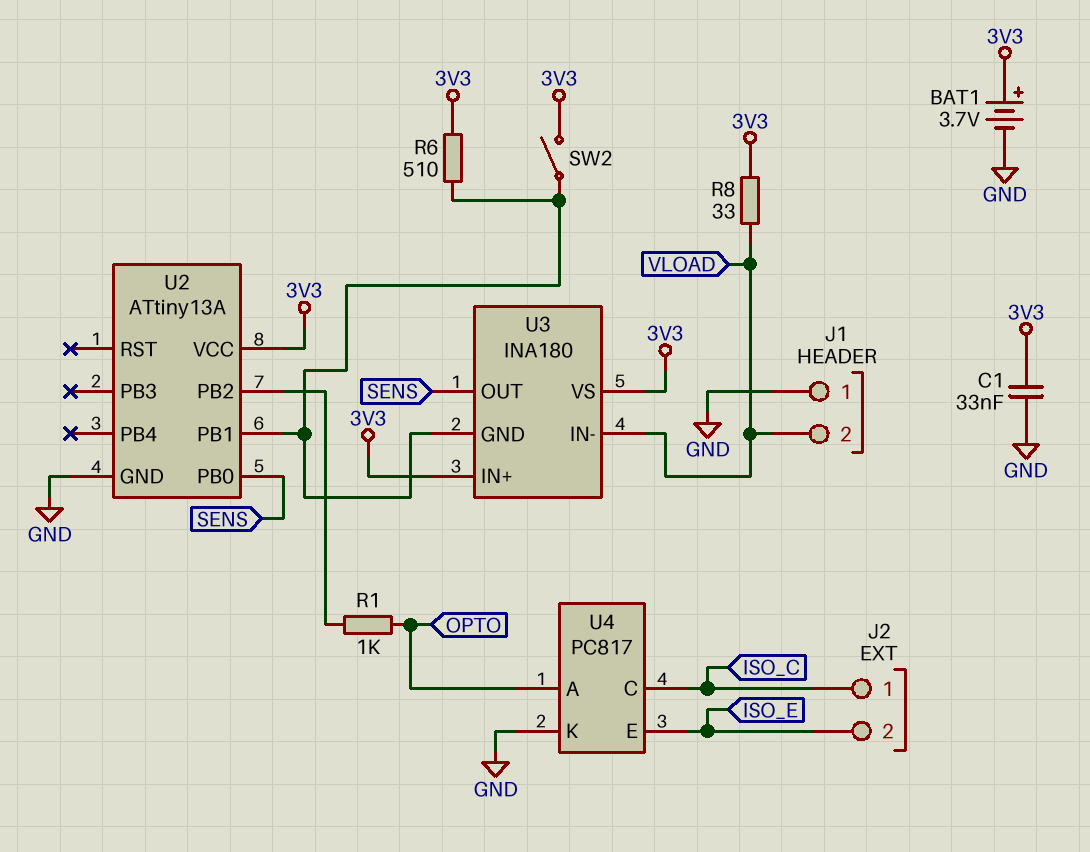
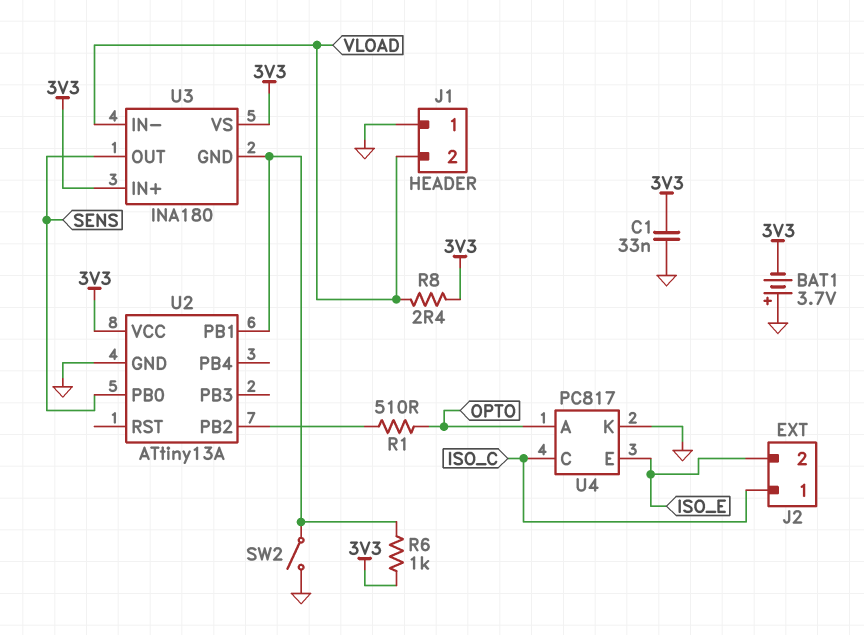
BAT1: 3.7V (plus 3V3, minus GND) -> 3.7V (plus GND, minus 3V3)
R1: 1k (OPTO, U2/PB2) -> 510 (OPTO, U2/PB2)
R6: 510 (3V3, U2/PB1) -> 1k (3V3, U2/PB1)
R8: 33 (3V3, VLOAD) -> 2.4 (3V3, VLOAD)
SW2: switch (3V3, U2/PB1) -> switch (GND, U2/PB1)

